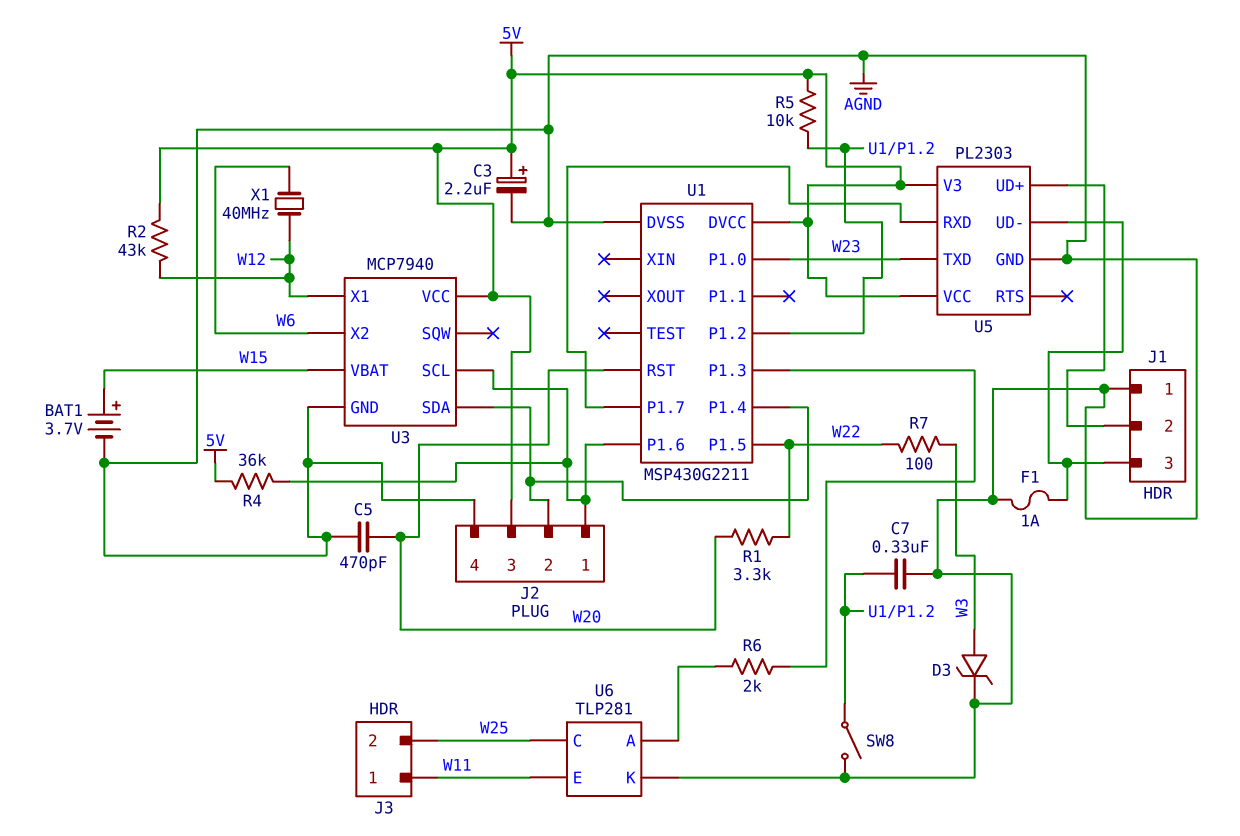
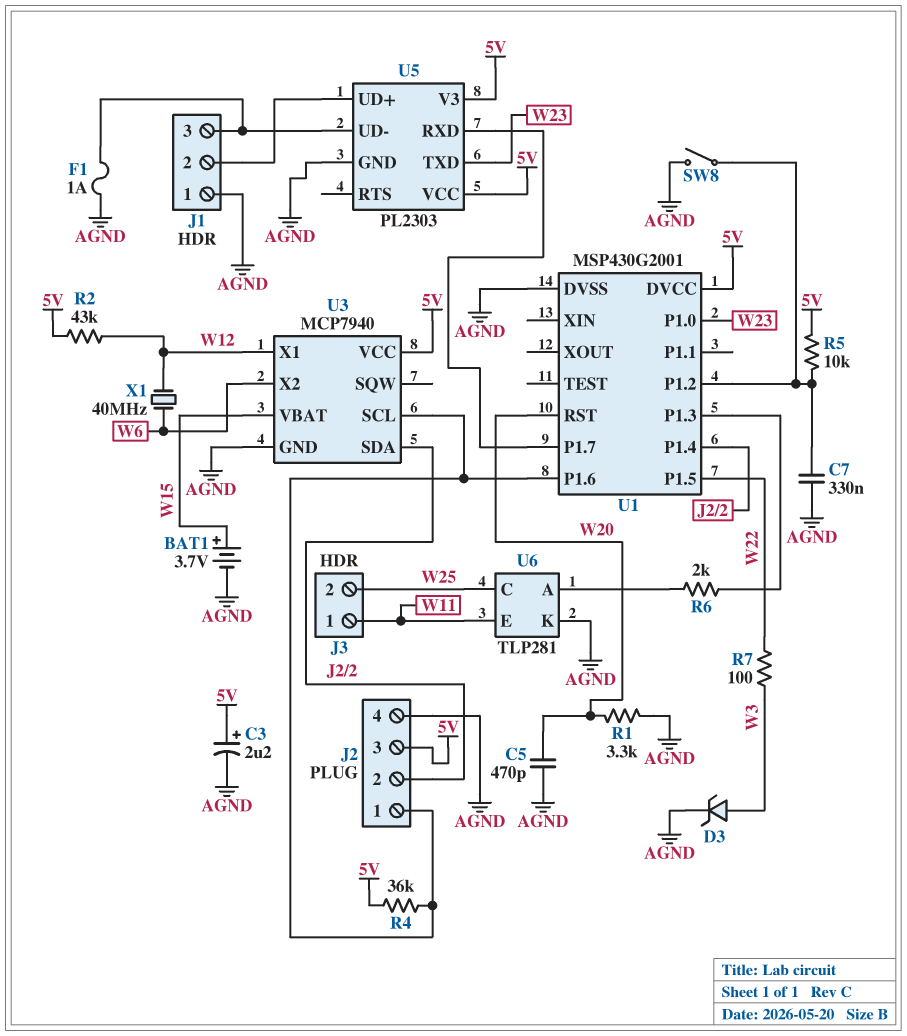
R1: 3.3k (W20, W22) -> 3.3k (AGND, W20)
U1: MSP430G2211 -> MSP430G2001

